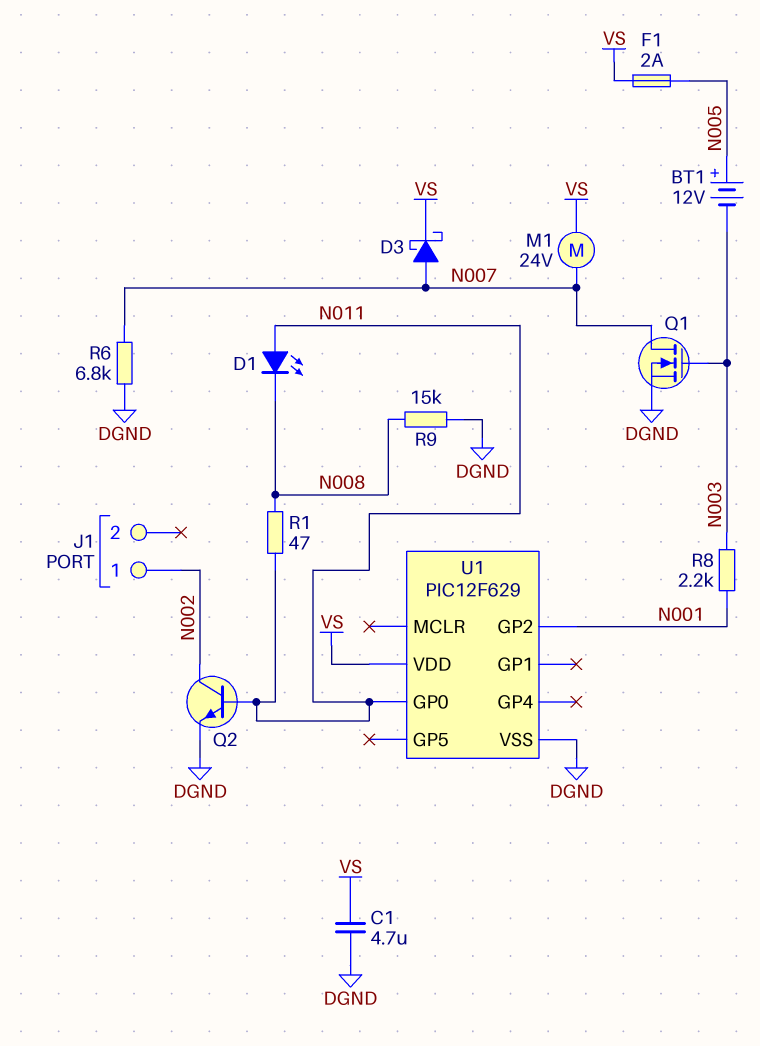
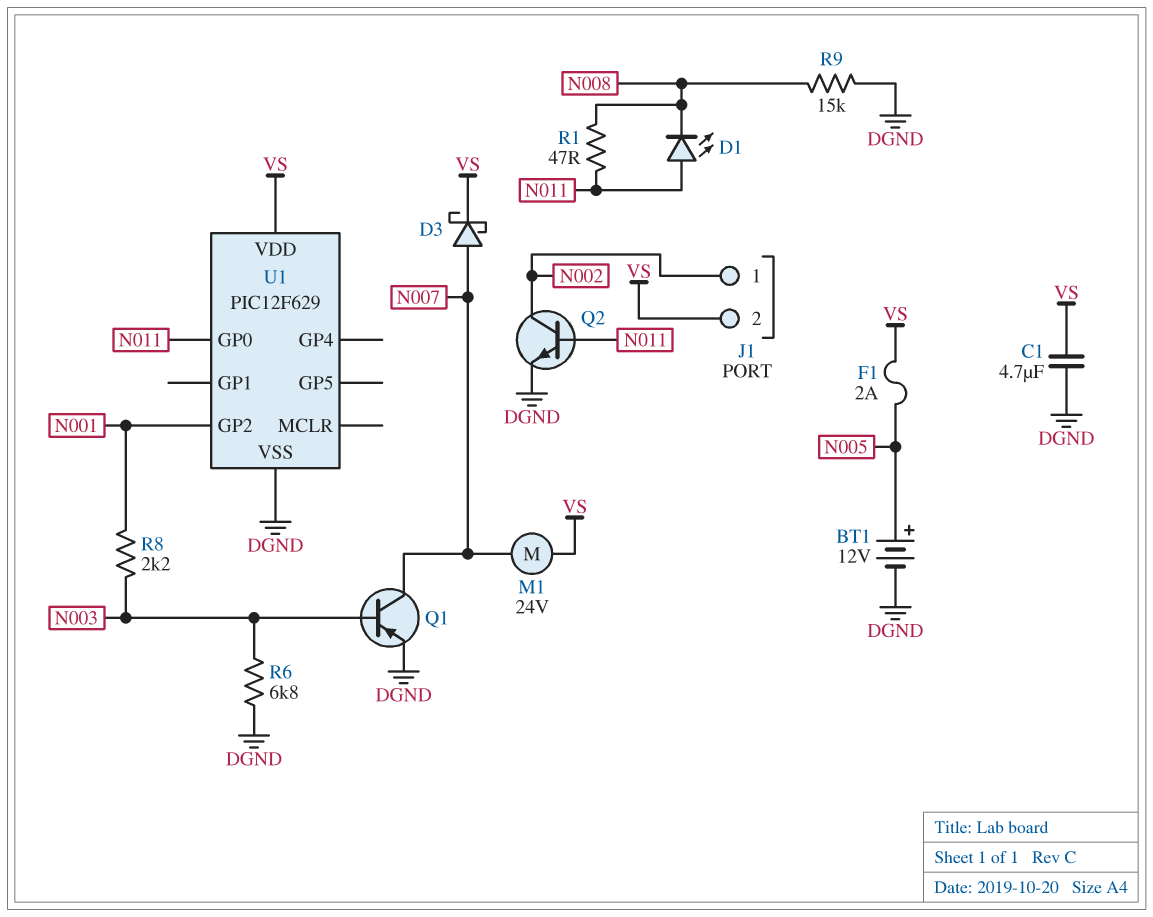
BT1: 12V (plus N005, minus N003) -> 12V (plus N005, minus DGND)
J1 pin 2: none -> VS
Q1: NMOS (G N003, D N007, S DGND) -> PNP (B N003, C N007, E DGND)
R6: 6.8k (DGND, N007) -> 6.8k (DGND, N003)

